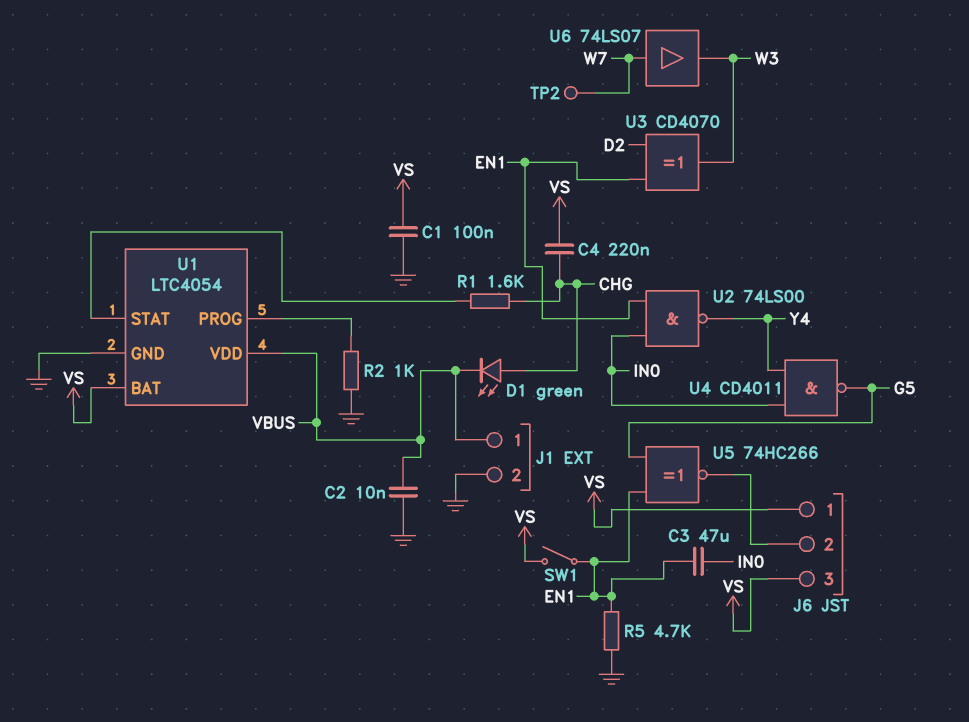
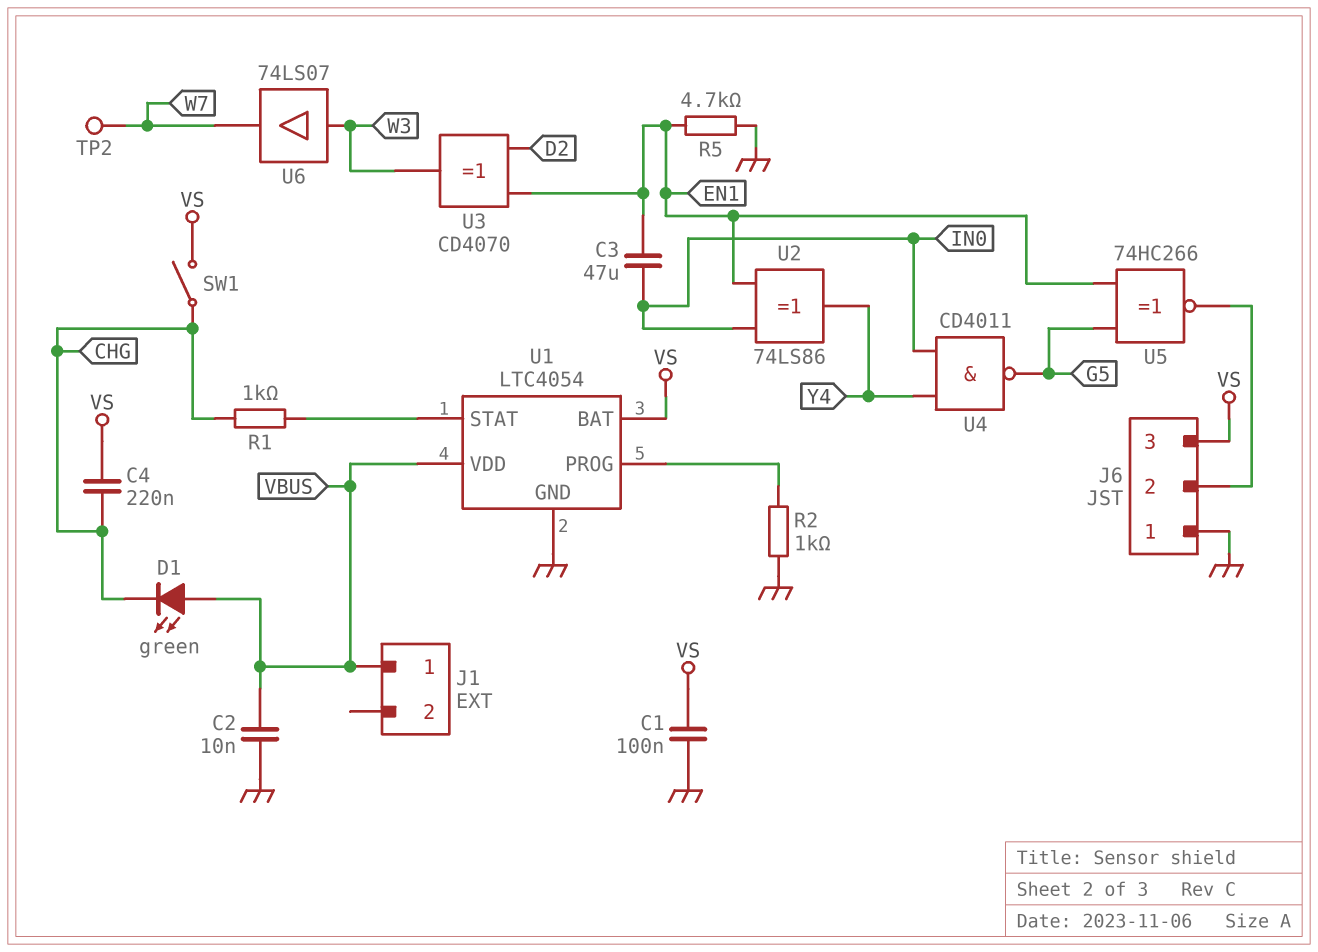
D1: LED green (A CHG, K VBUS) -> LED green (A VBUS, K CHG)
J1 pin 2: GND -> none
J6 pin 1: VS -> GND
R1: 1.6k (CHG, U1/STAT) -> 1k (CHG, U1/STAT)
SW1: switch (EN1, VS) -> switch (CHG, VS)
U2: NAND 74LS00 (in EN1, in IN0, out Y4) -> XOR 74LS86 (in EN1, in IN0, out Y4)
U6: buffer 74LS07 (in W7, out W3) -> buffer 74LS07 (in W3, out W7)

